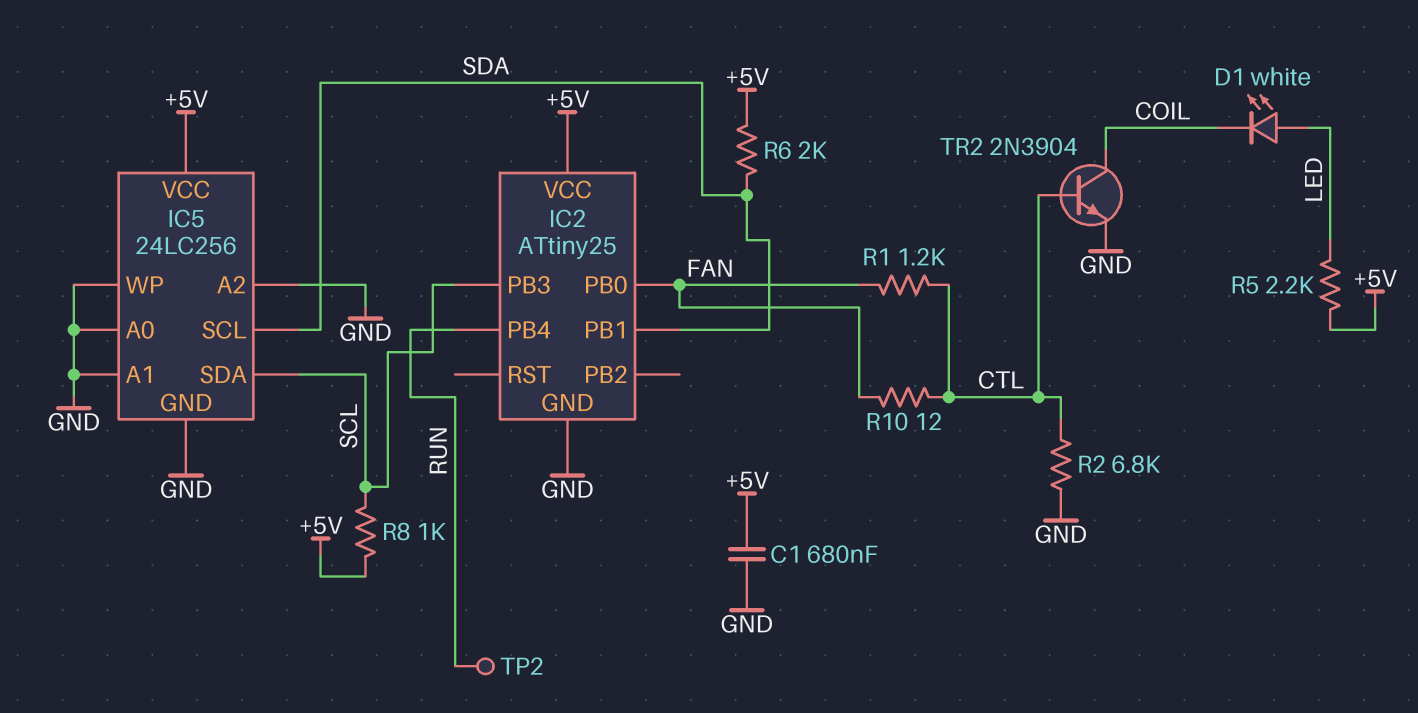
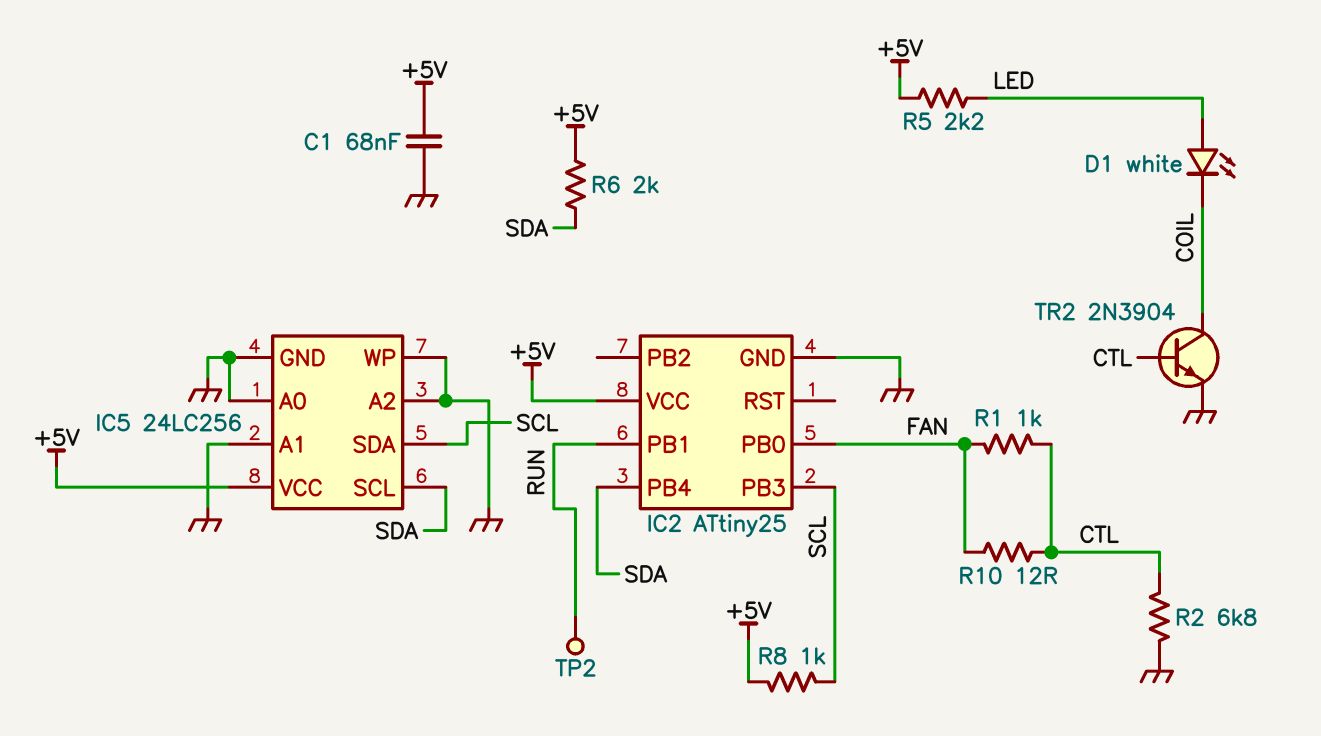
C1: 680nF (+5V, GND) -> 68nF (+5V, GND)
IC2 pin PB1: SDA -> RUN
IC2 pin PB4: RUN -> SDA
R1: 1.2k (CTL, FAN) -> 1k (CTL, FAN)

